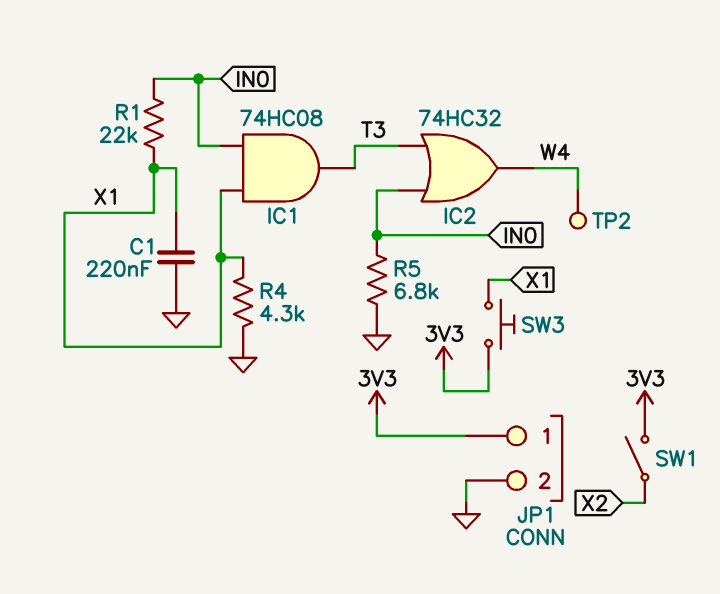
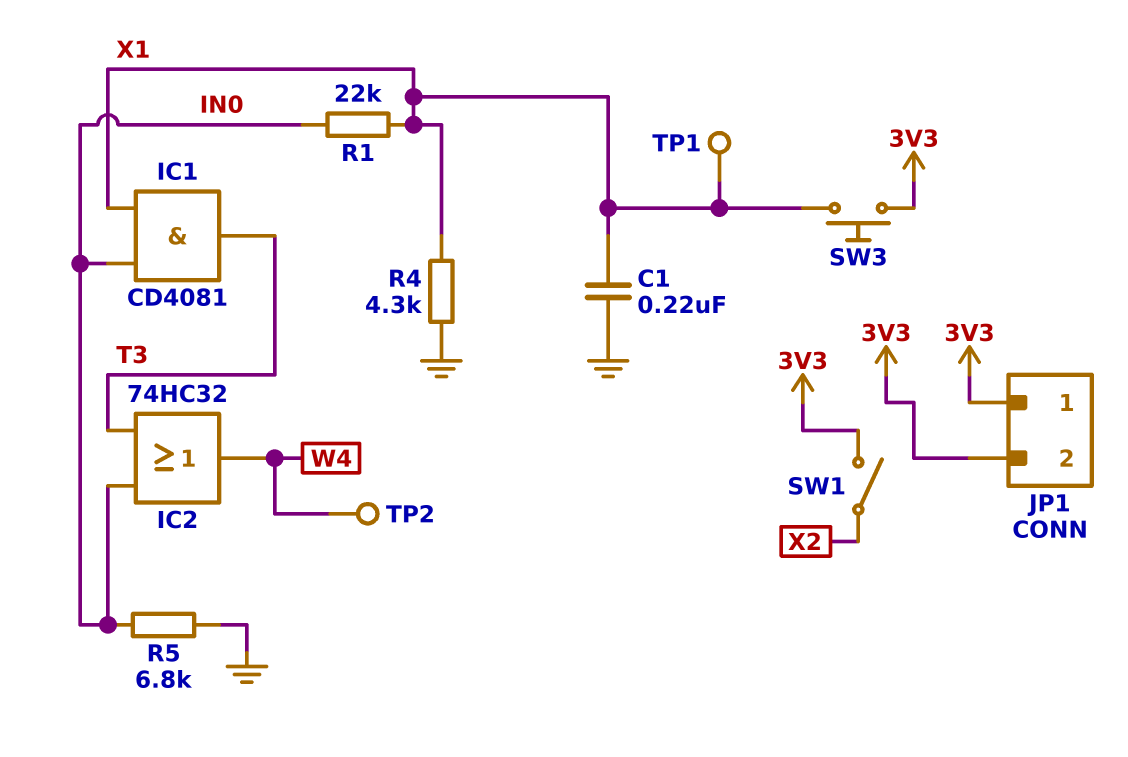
IC1: AND 74HC08 (in IN0, in X1, out T3) -> AND CD4081 (in IN0, in X1, out T3)
JP1 pin 2: GND -> 3V3
TP1: none -> test point (X1)

